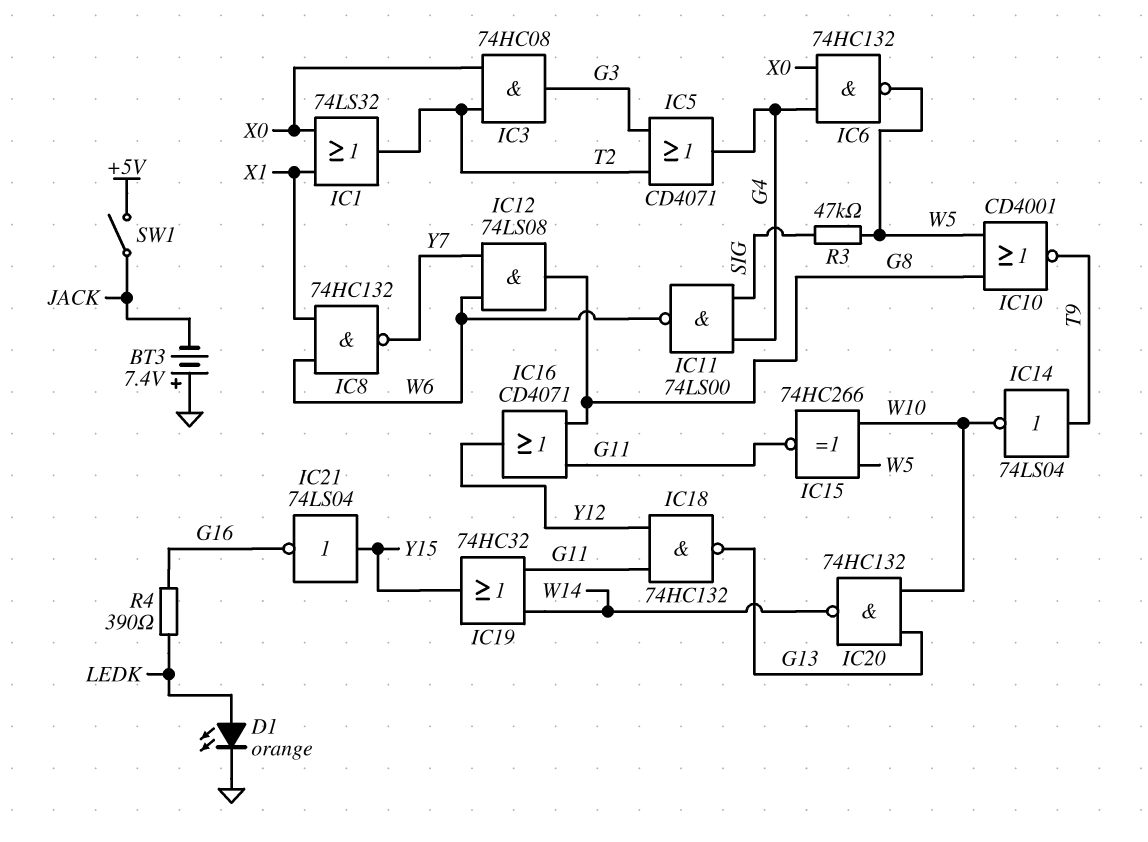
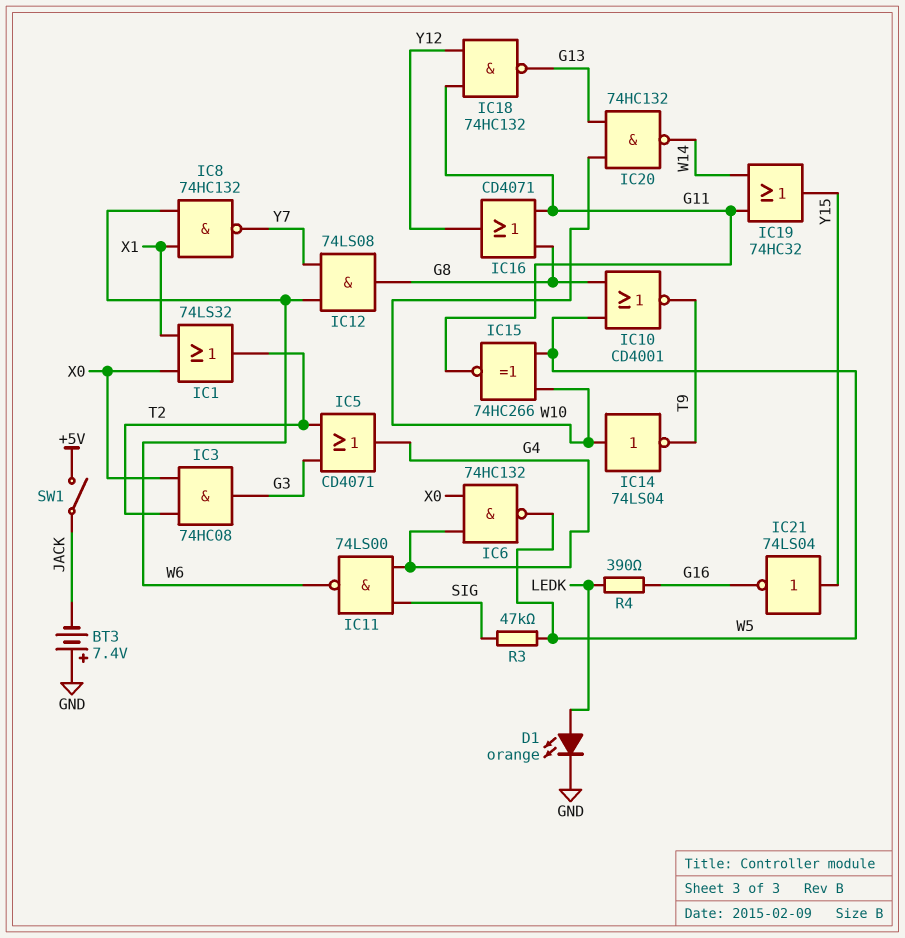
IC14: NOT 74LS04 (in T9, out W10) -> NOT 74LS04 (in W10, out T9)

